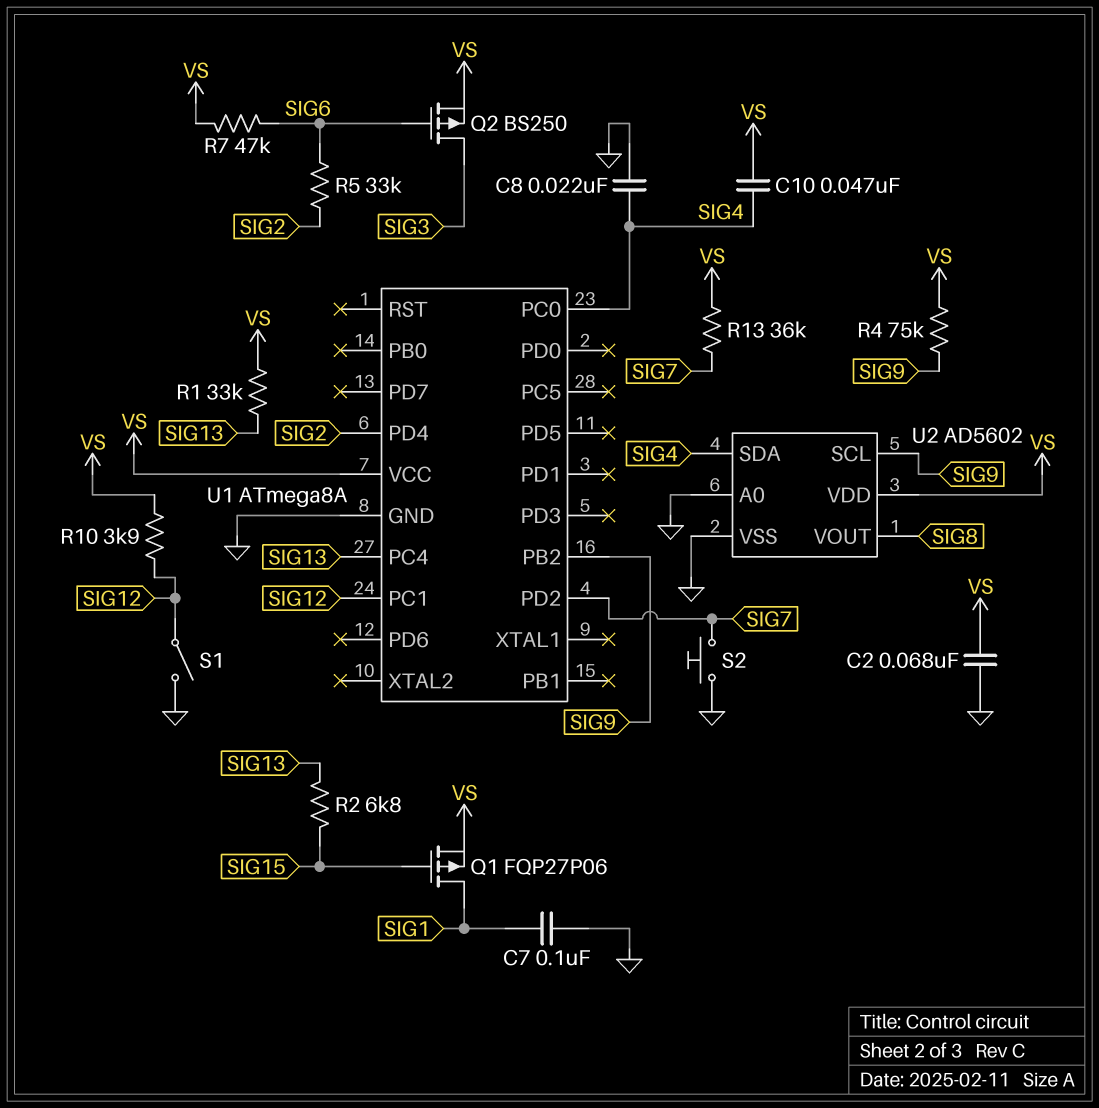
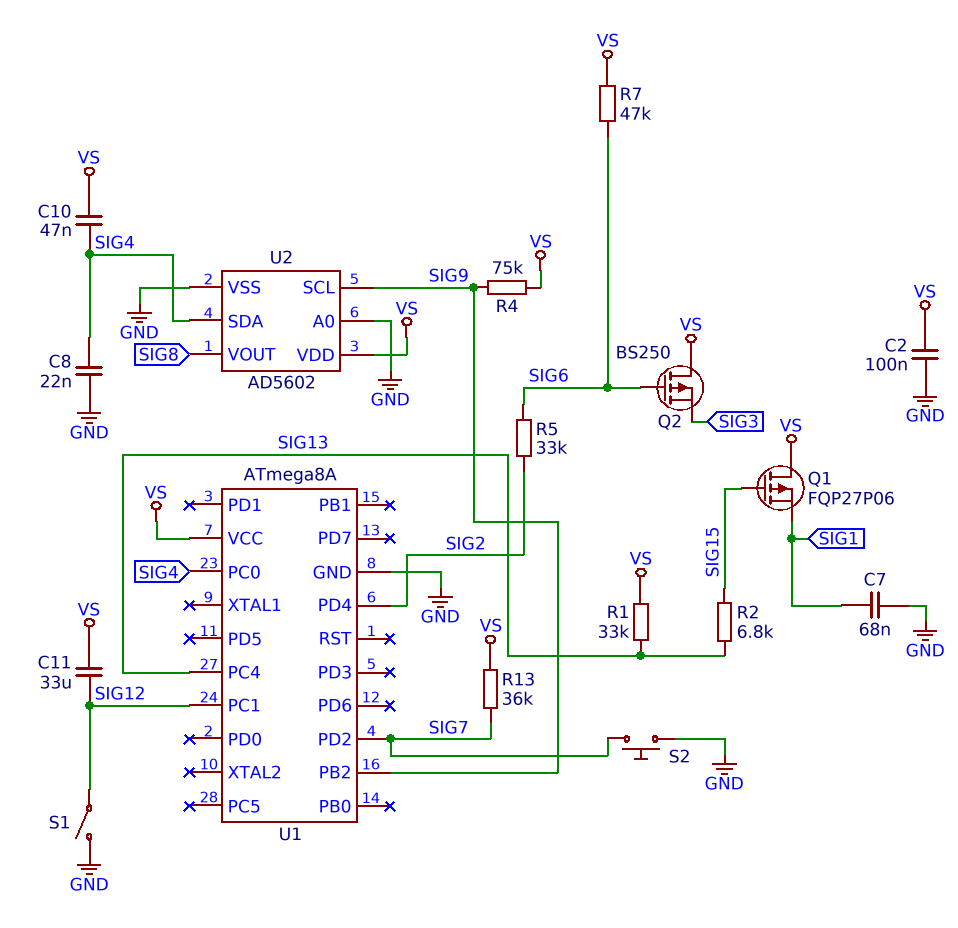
C2: 68nF (GND, VS) -> 100nF (GND, VS)
C7: 100nF (GND, SIG1) -> 68nF (GND, SIG1)
C11: none -> 33uF (SIG12, VS)
Q1: PMOS FQP27P06 (G SIG15, D SIG1, S VS) -> PMOS FQP27P06 (G SIG15, D VS, S SIG1)
Q2: PMOS BS250 (G SIG6, D SIG3, S VS) -> PMOS BS250 (G SIG6, D VS, S SIG3)
R10: 3.9k (SIG12, VS) -> none

